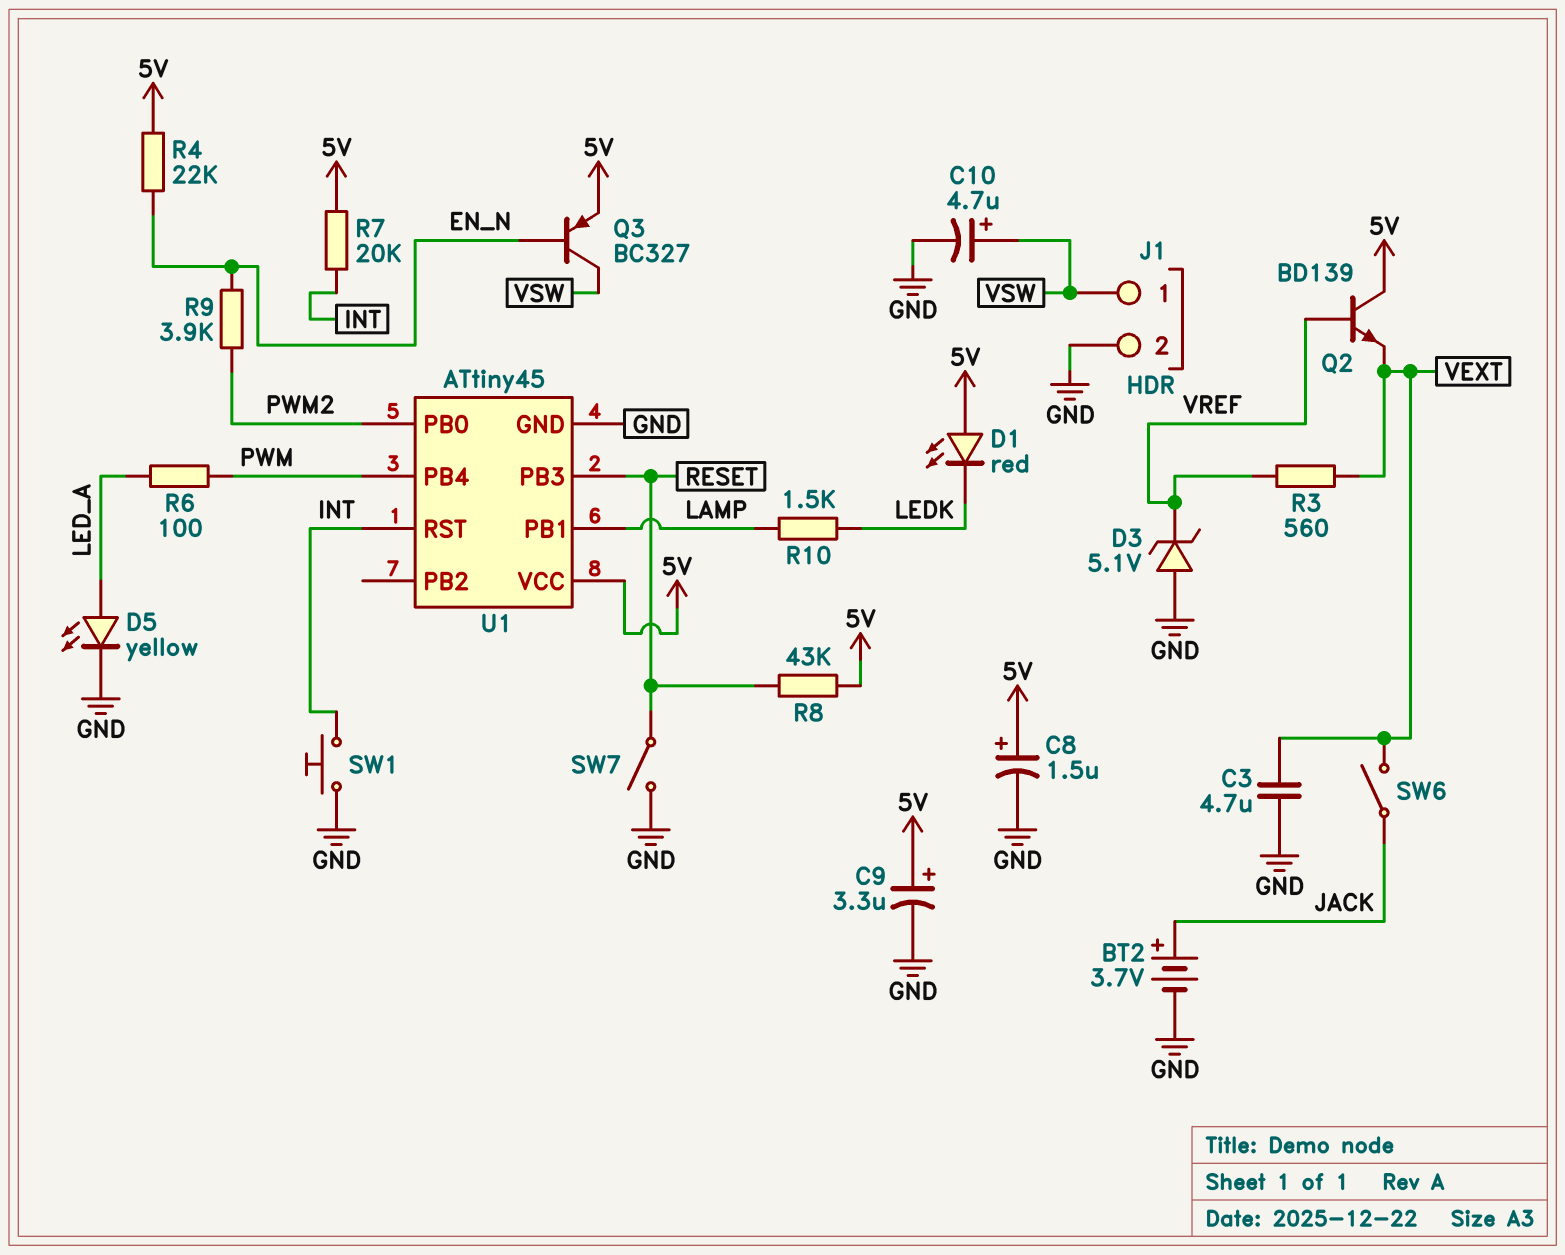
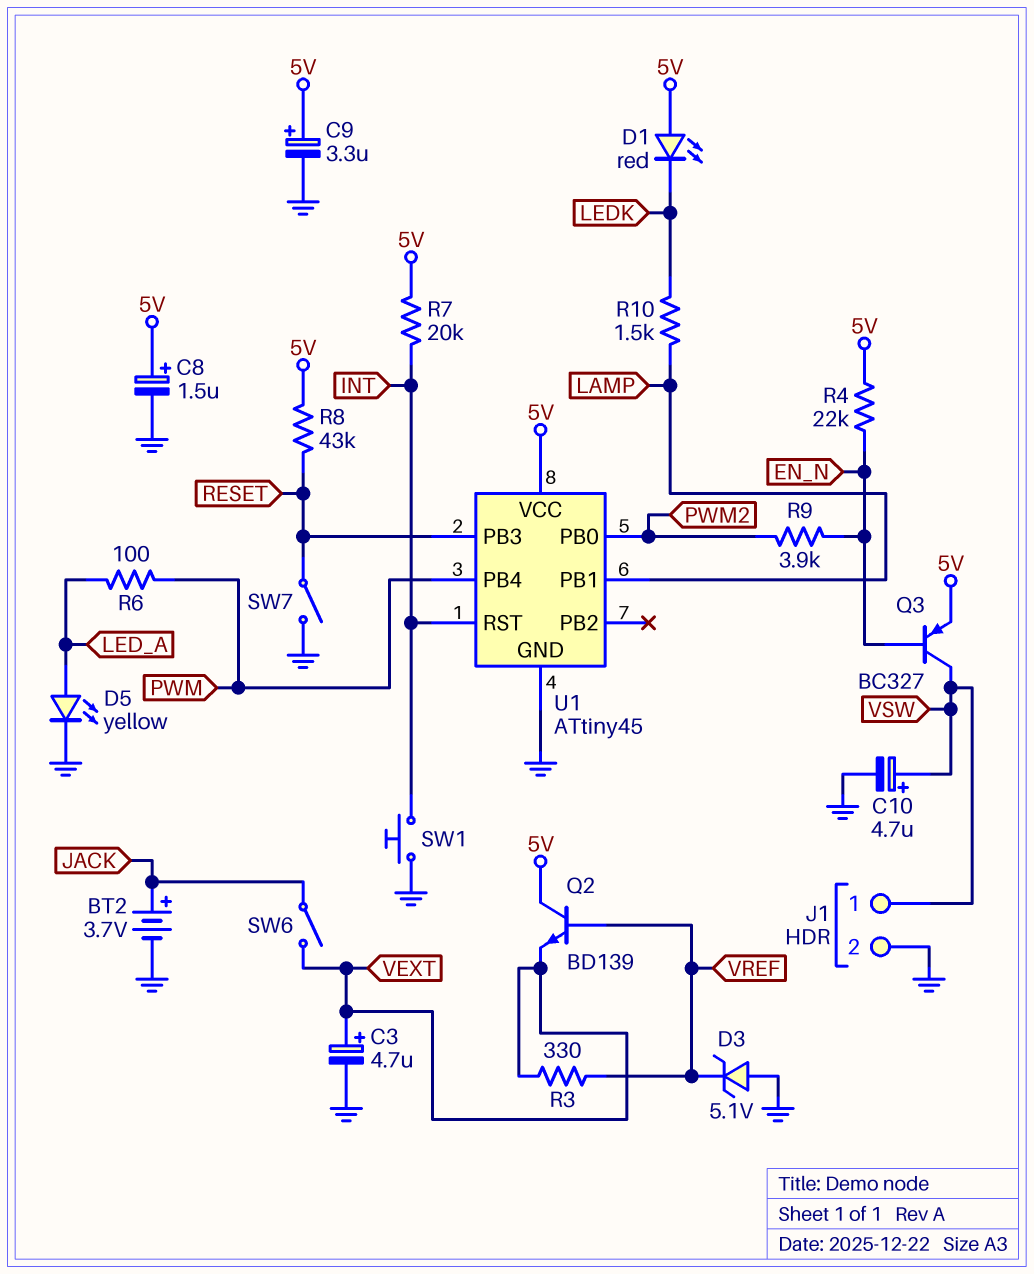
C3: 4.7uF (GND, VEXT) -> 4.7uF (plus VEXT, minus GND)
R3: 560 (VEXT, VREF) -> 330 (VEXT, VREF)

